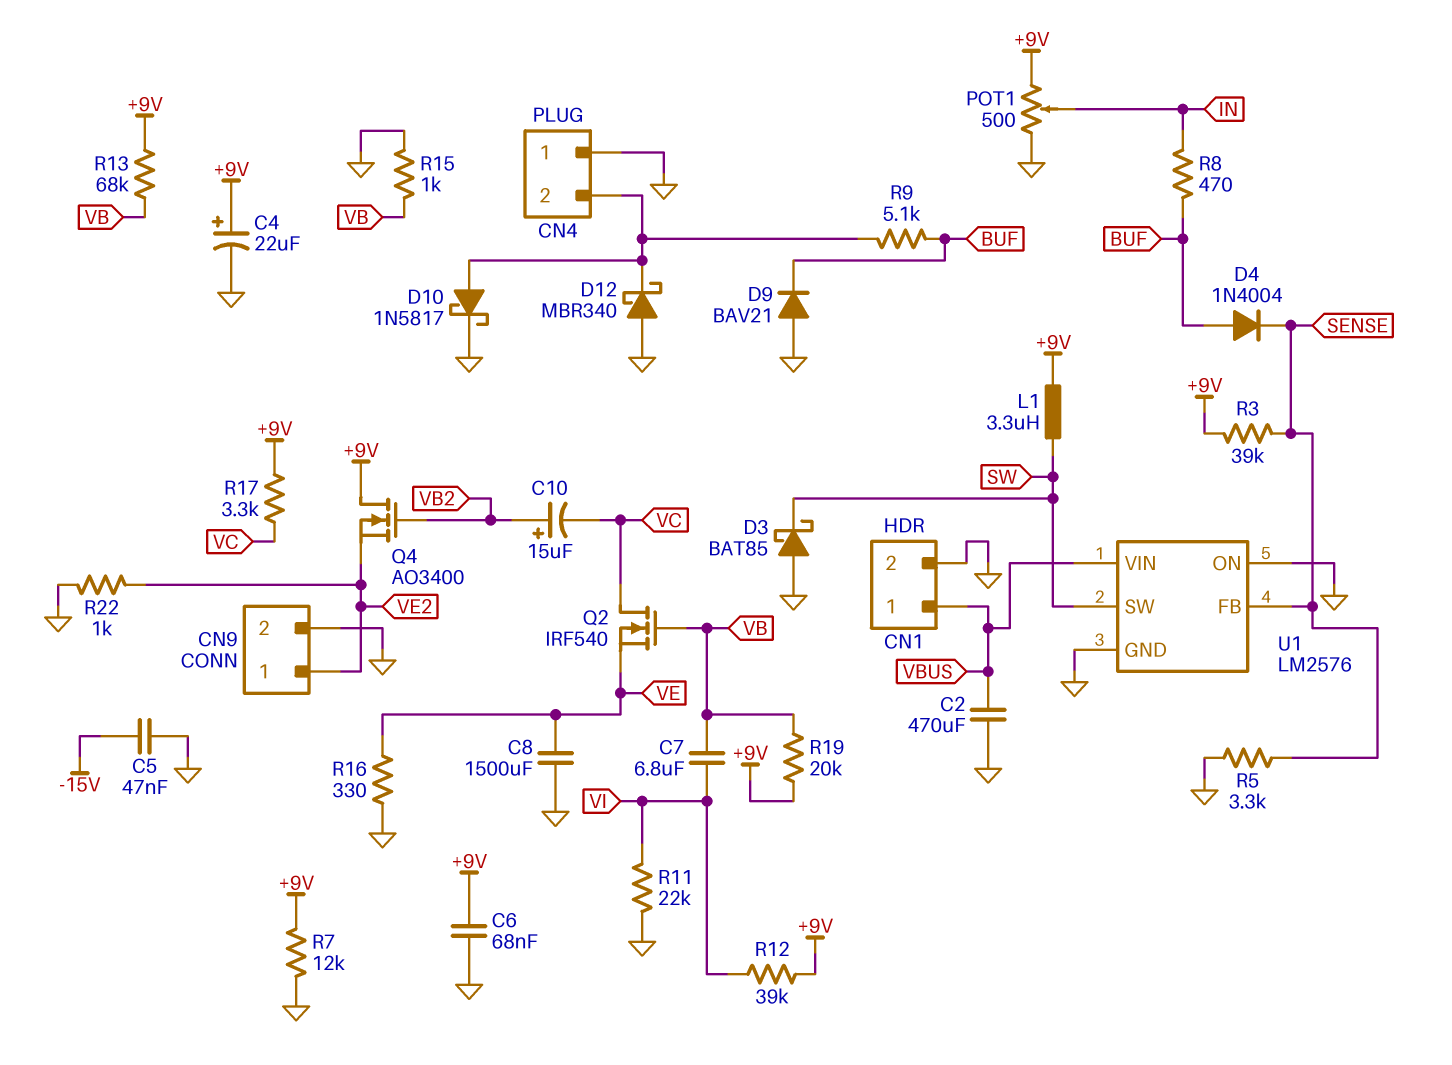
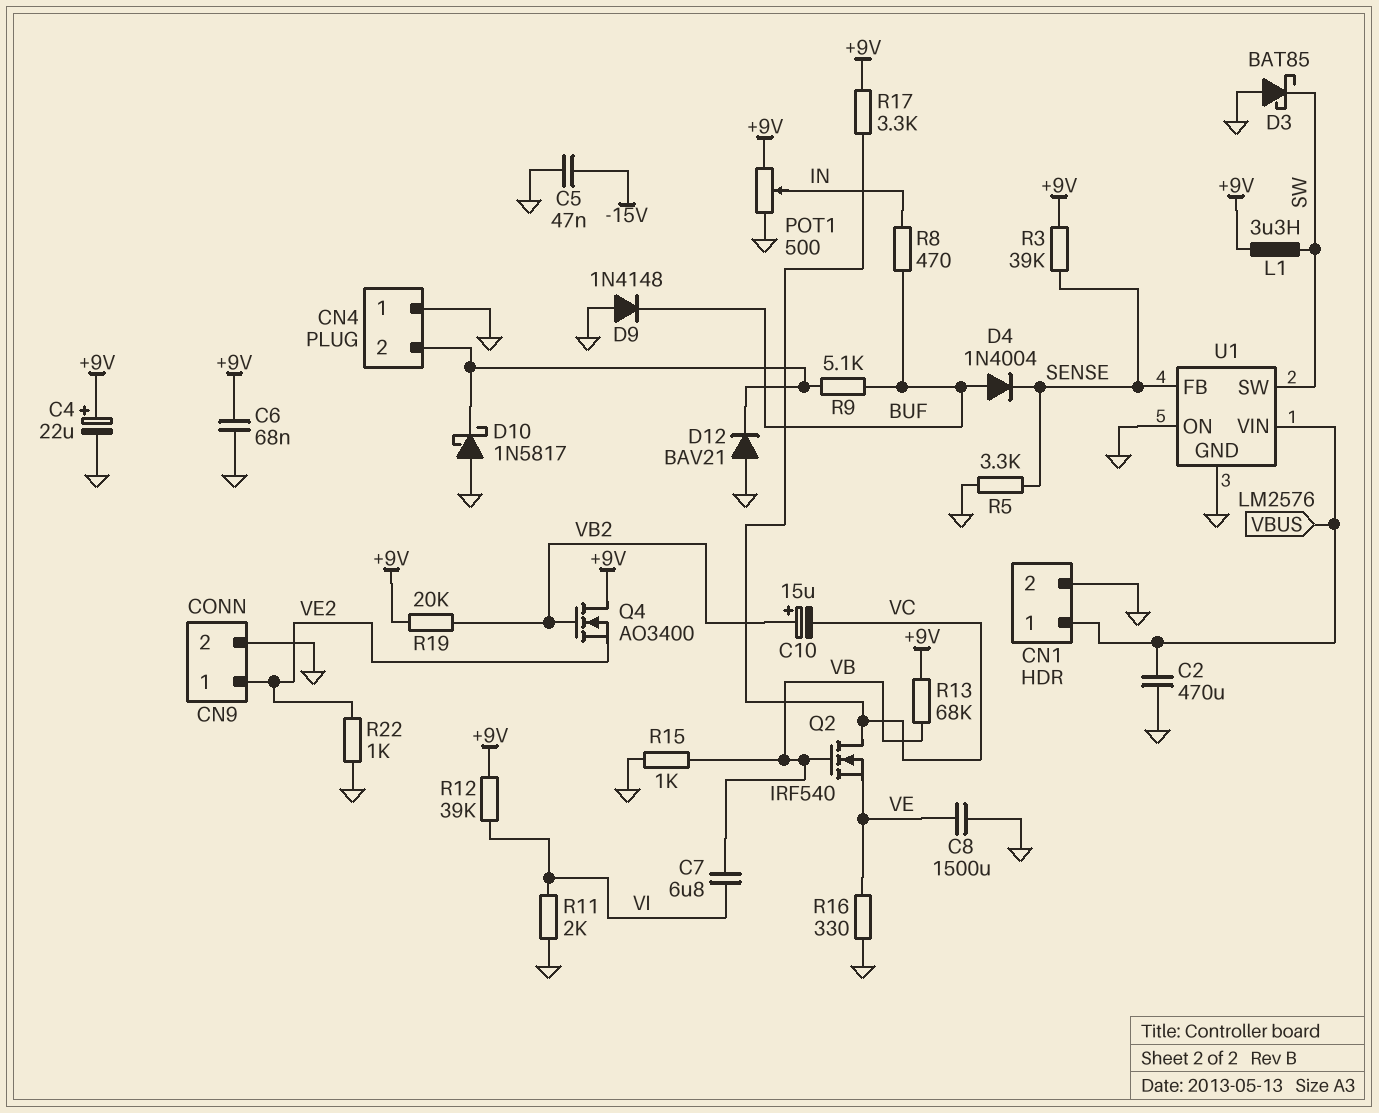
D9: diode BAV21 (A GND, K BUF) -> diode 1N4148 (A GND, K BUF)
D10: schottky 1N5817 (A CN4/2, K GND) -> schottky 1N5817 (A GND, K CN4/2)
D12: schottky MBR340 (A GND, K CN4/2) -> diode BAV21 (A GND, K CN4/2)
R7: 12k (+9V, GND) -> none
R11: 22k (GND, VI) -> 2k (GND, VI)
R19: 20k (+9V, VB) -> 20k (+9V, VB2)

